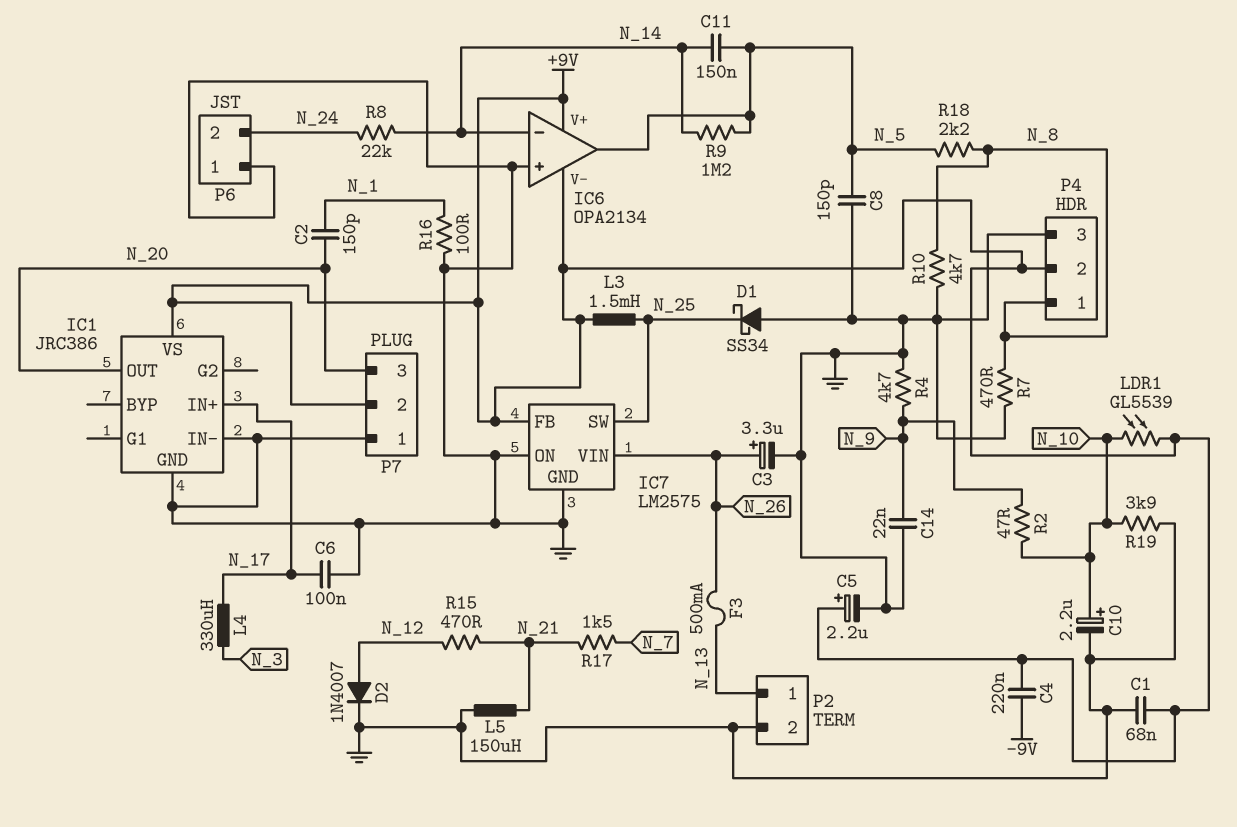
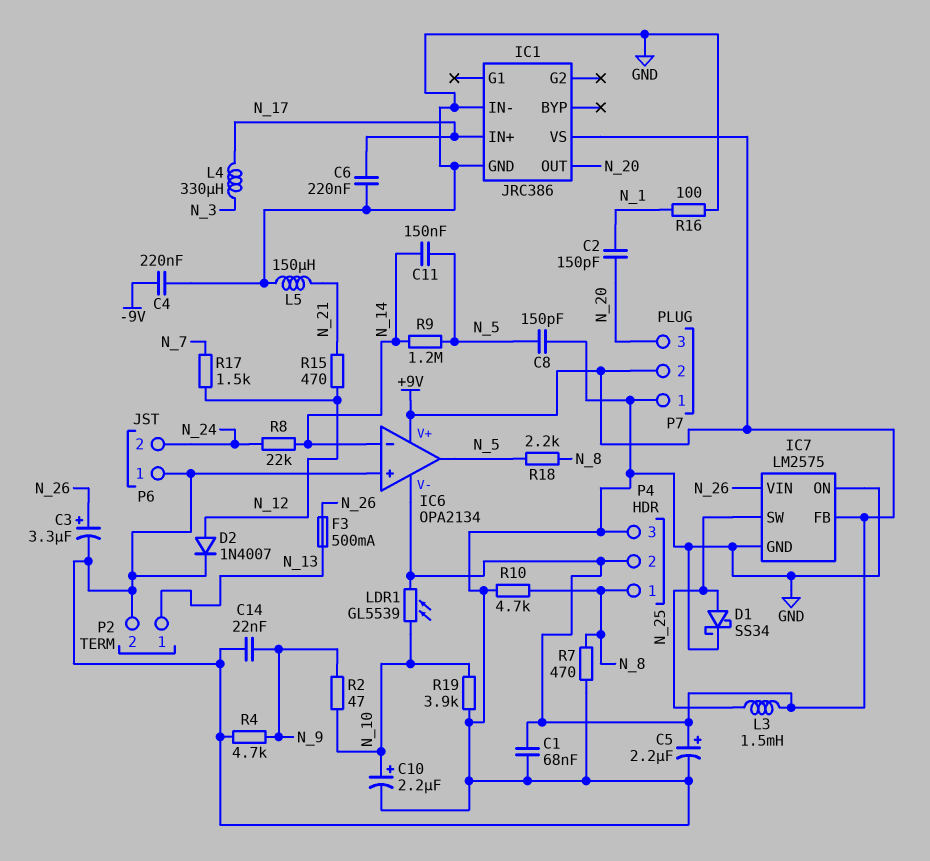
C4: 220nF (+9V, -9V) -> 220nF (-9V, GND)
C6: 100nF (GND, N_17) -> 220nF (GND, N_17)
D1: schottky SS34 (A GND, K N_25) -> schottky SS34 (A N_25, K GND)
R17: 1.5k (N_7, N_21) -> 1.5k (N_7, N_12)

